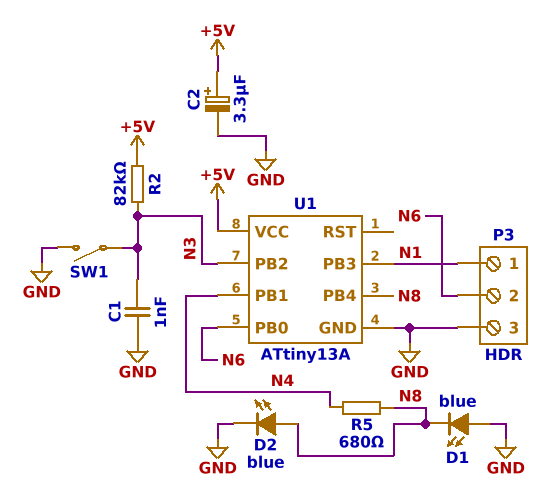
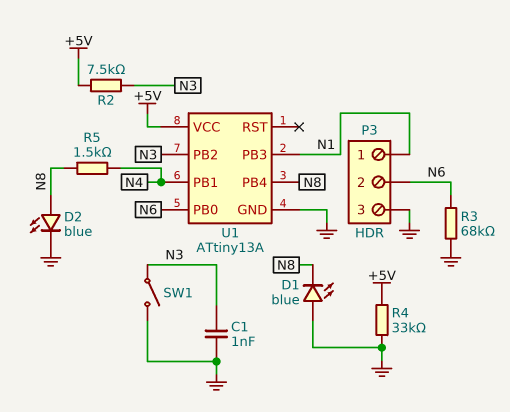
C2: 3.3uF (plus +5V, minus GND) -> none
R2: 82k (+5V, N3) -> 7.5k (+5V, N3)
R3: none -> 68k (GND, N6)
R4: none -> 33k (+5V, GND)
R5: 680 (N4, N8) -> 1.5k (N4, N8)

